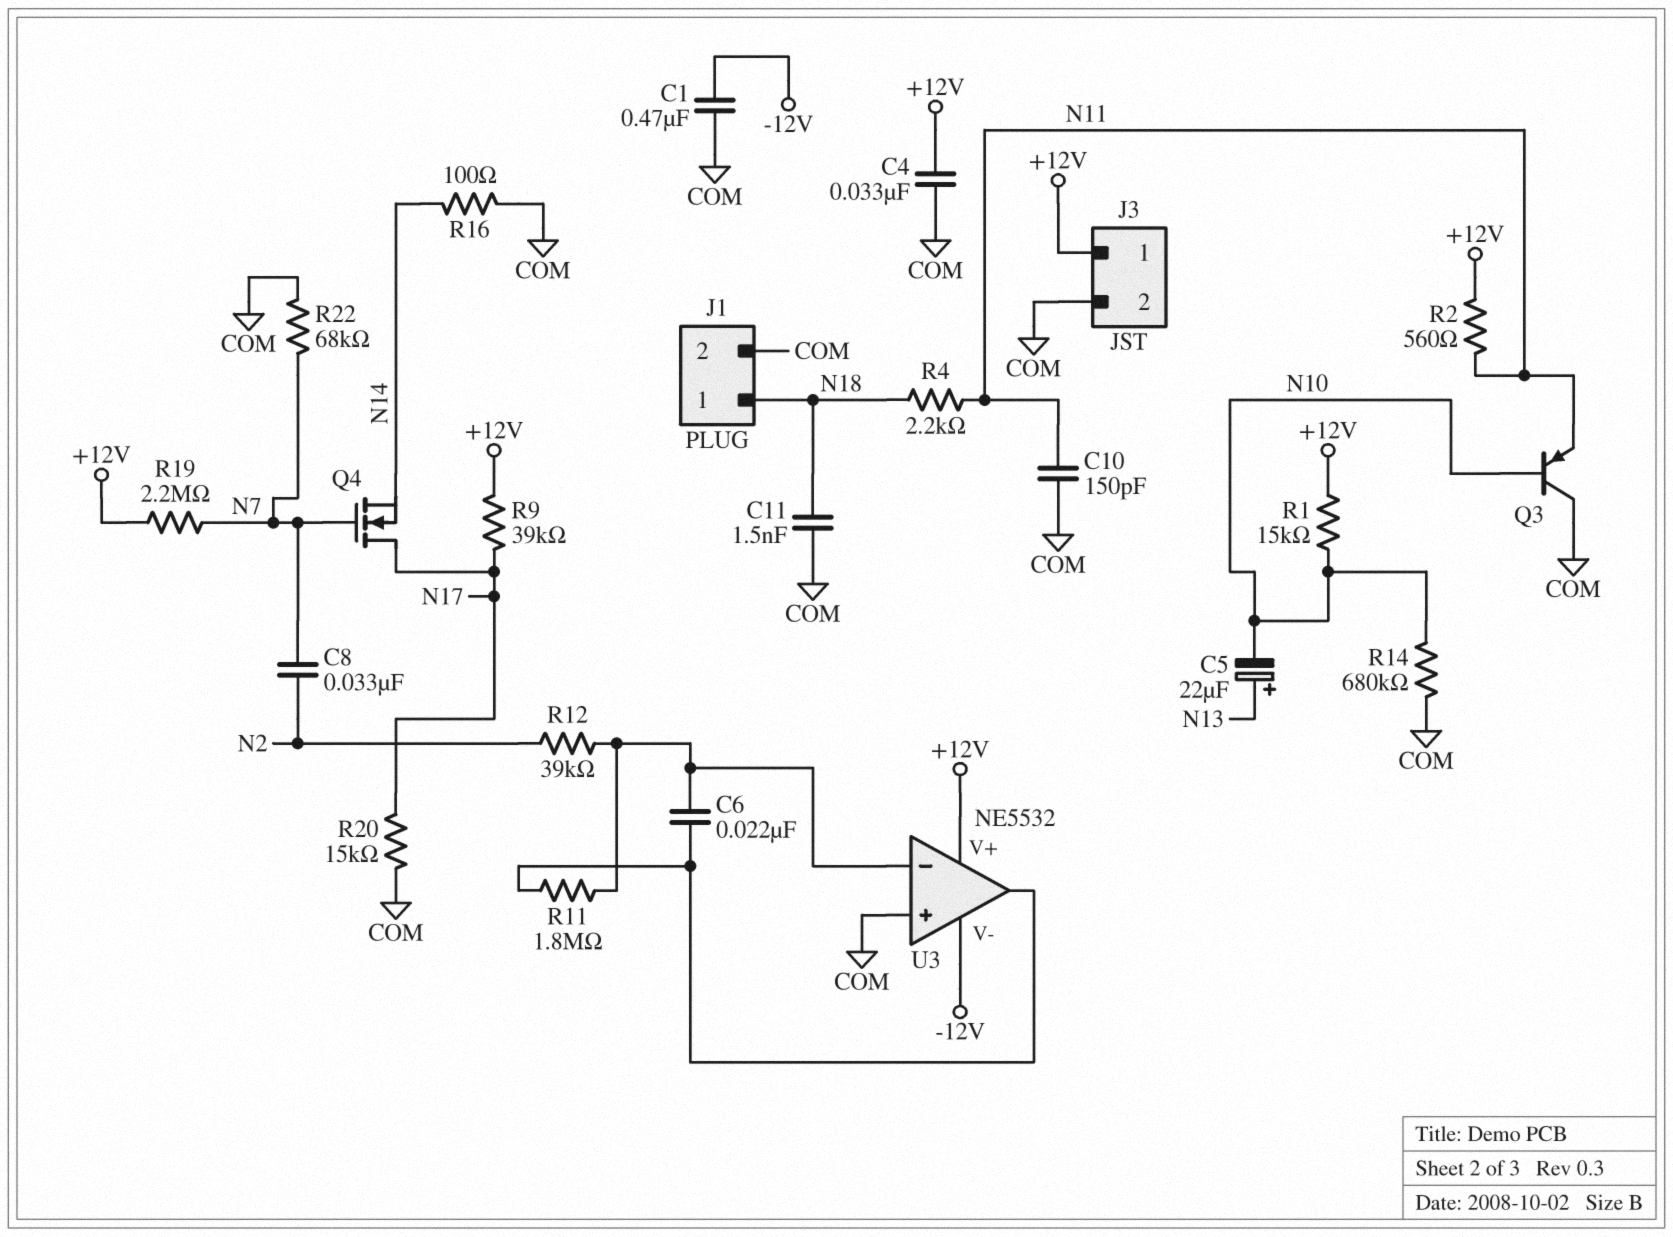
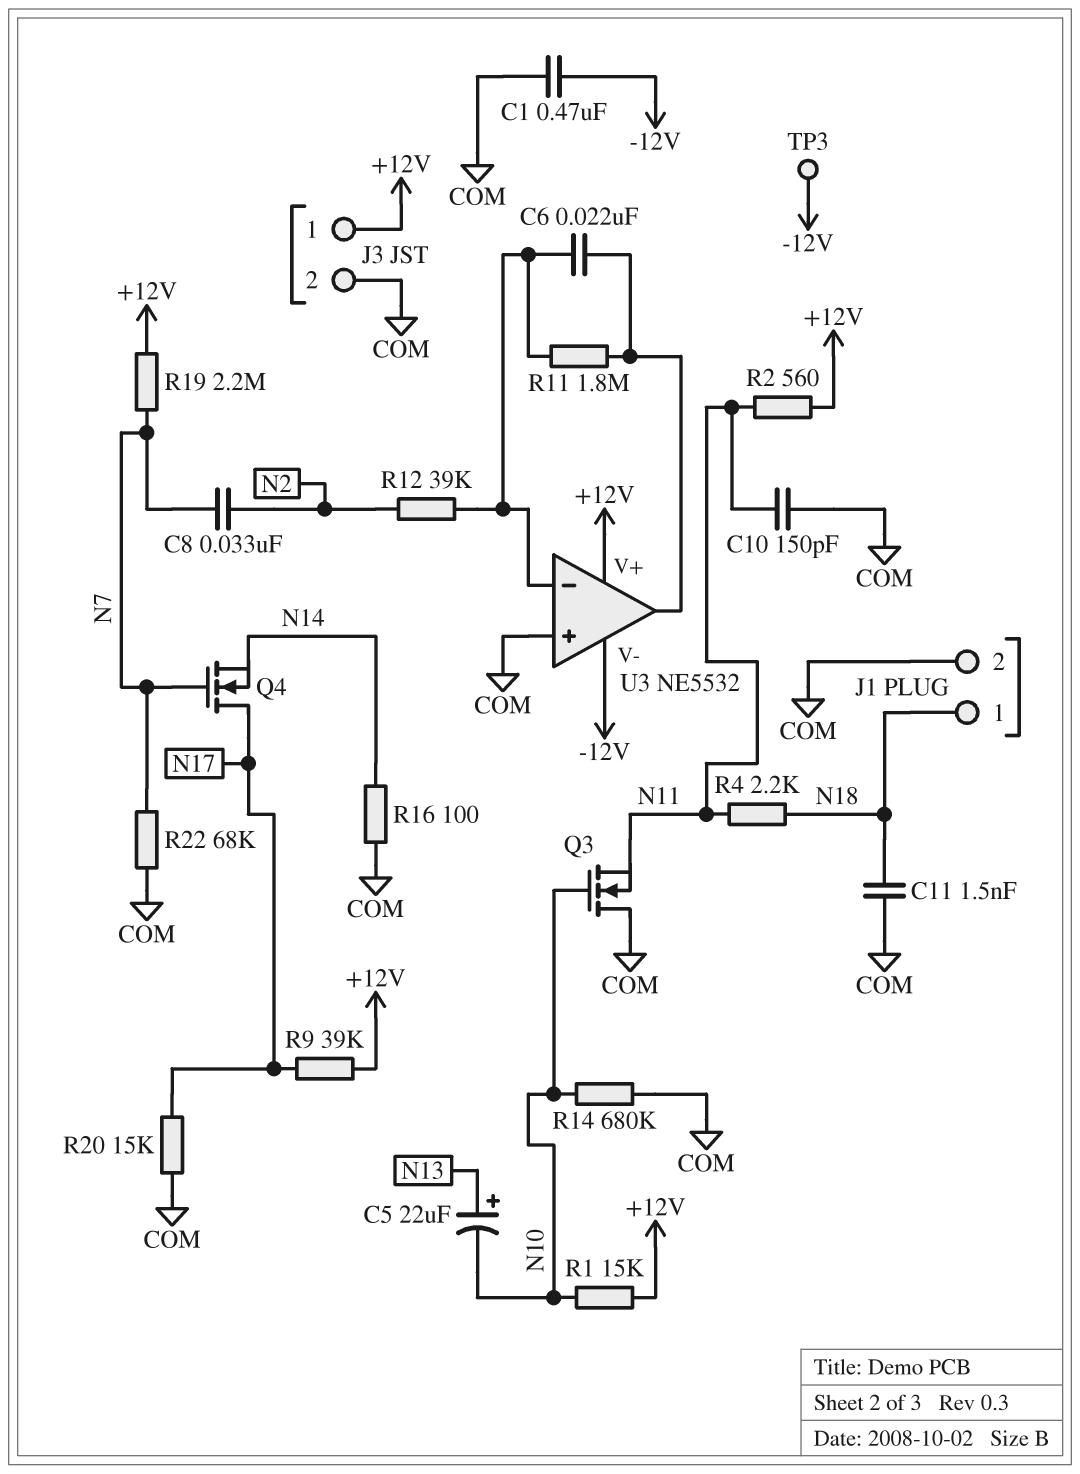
C4: 33nF (+12V, COM) -> none
Q3: PNP (B N10, C COM, E N11) -> NMOS (G N10, D COM, S N11)
TP3: none -> test point (-12V)

